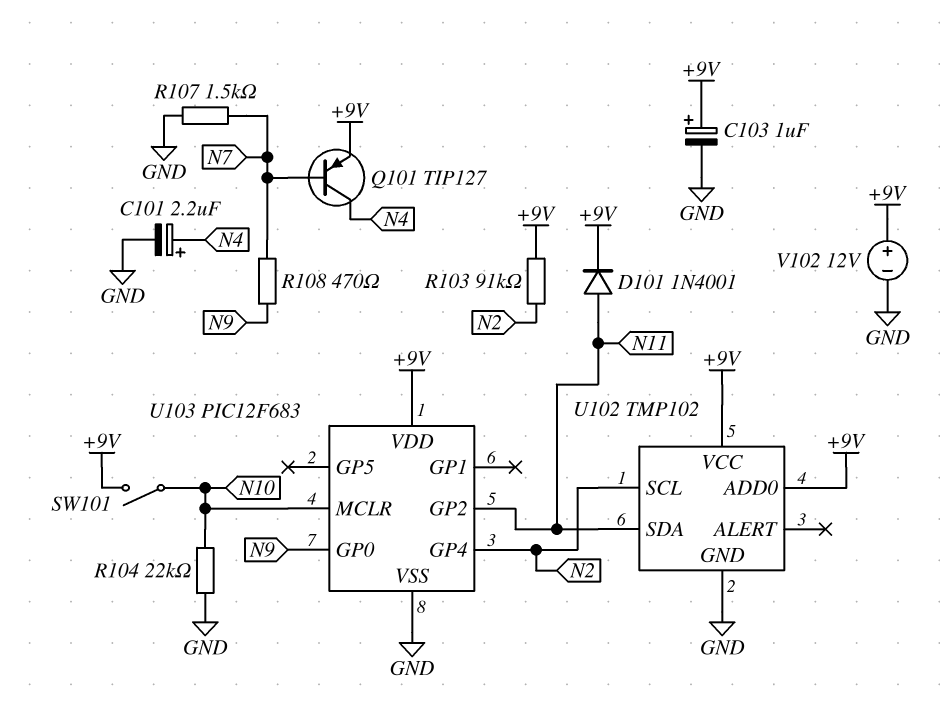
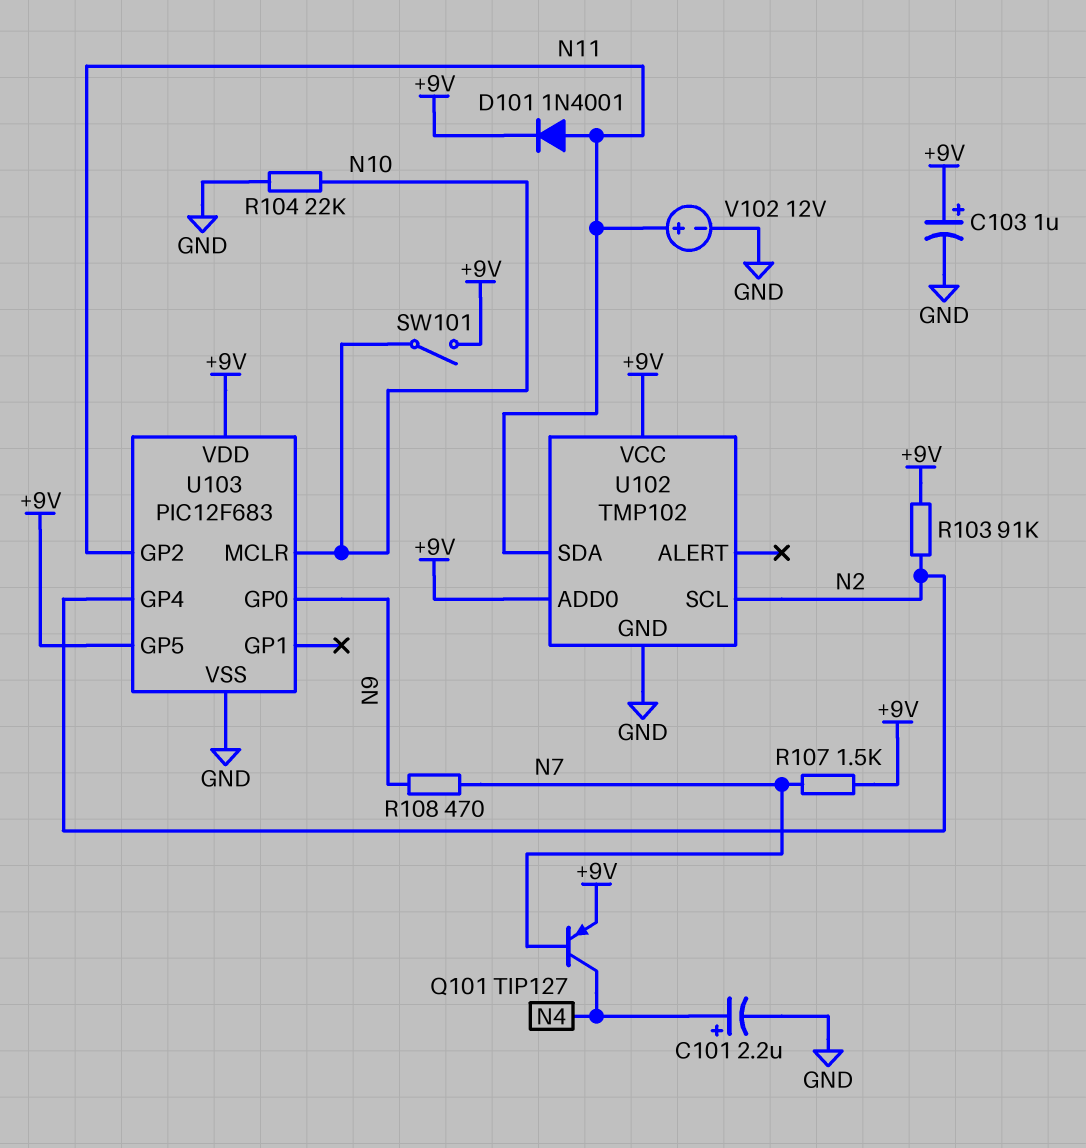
R107: 1.5k (GND, N7) -> 1.5k (+9V, N7)
U103 pin GP5: none -> +9V
V102: 12V (plus +9V, minus GND) -> 12V (plus N11, minus GND)

